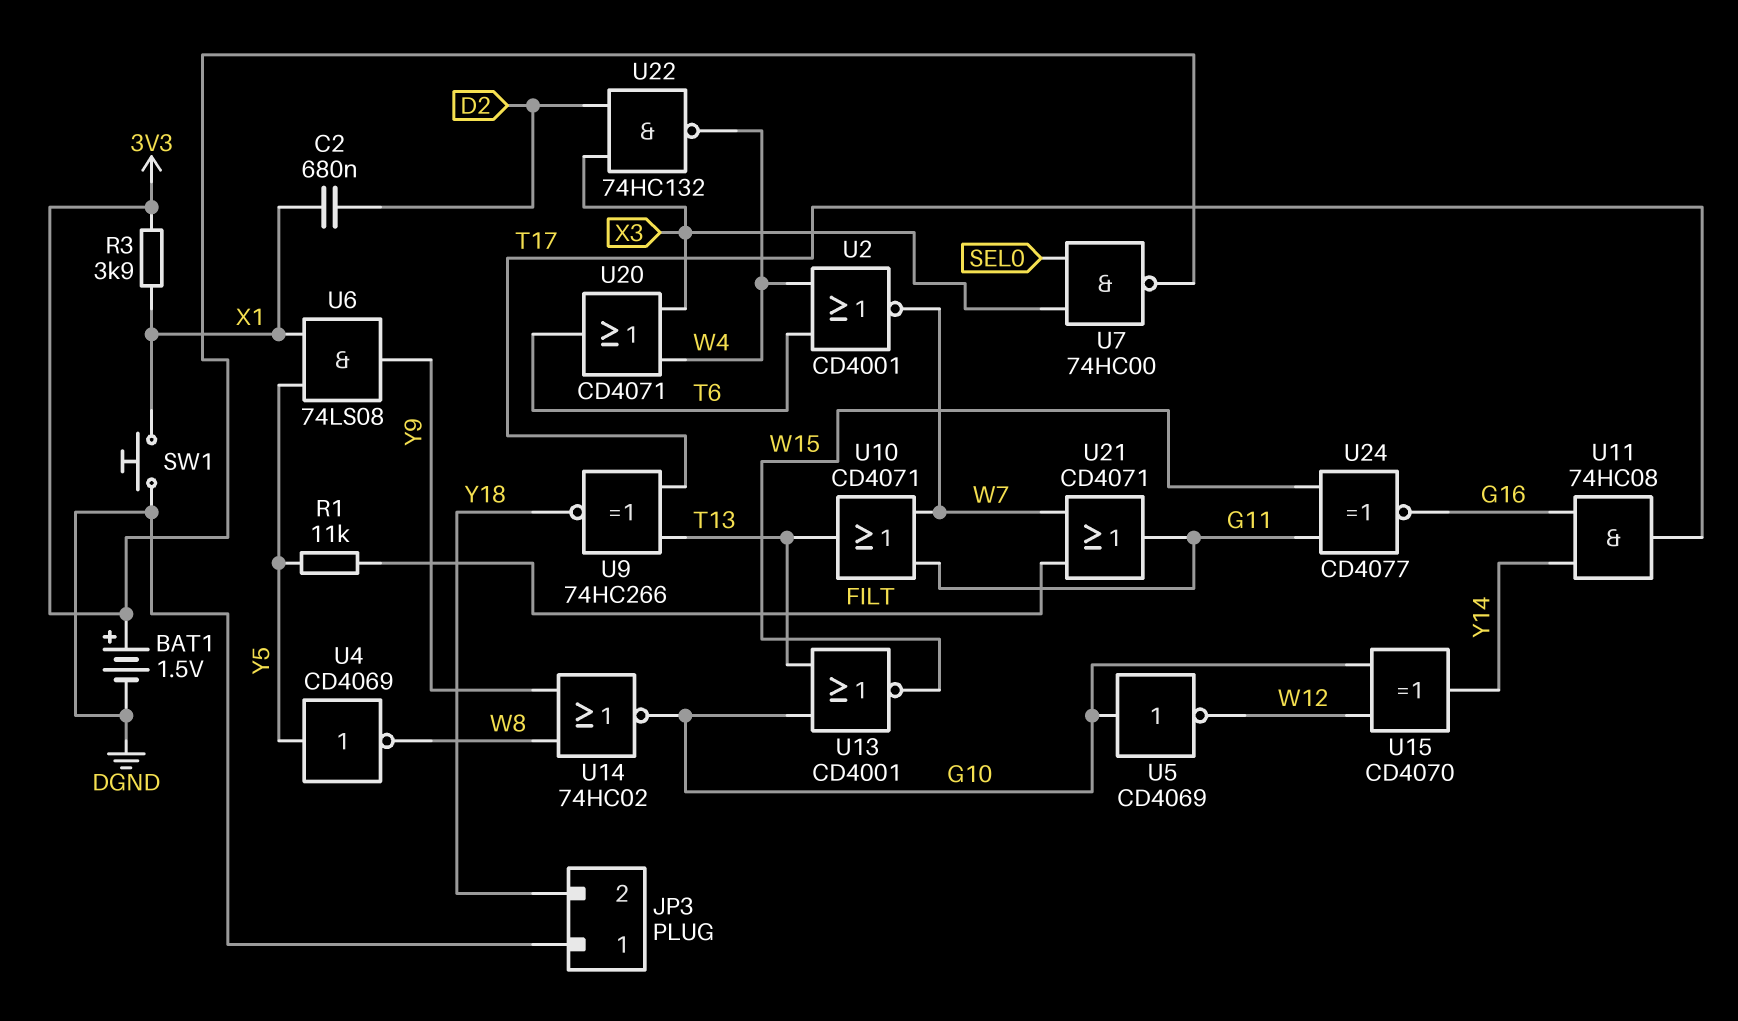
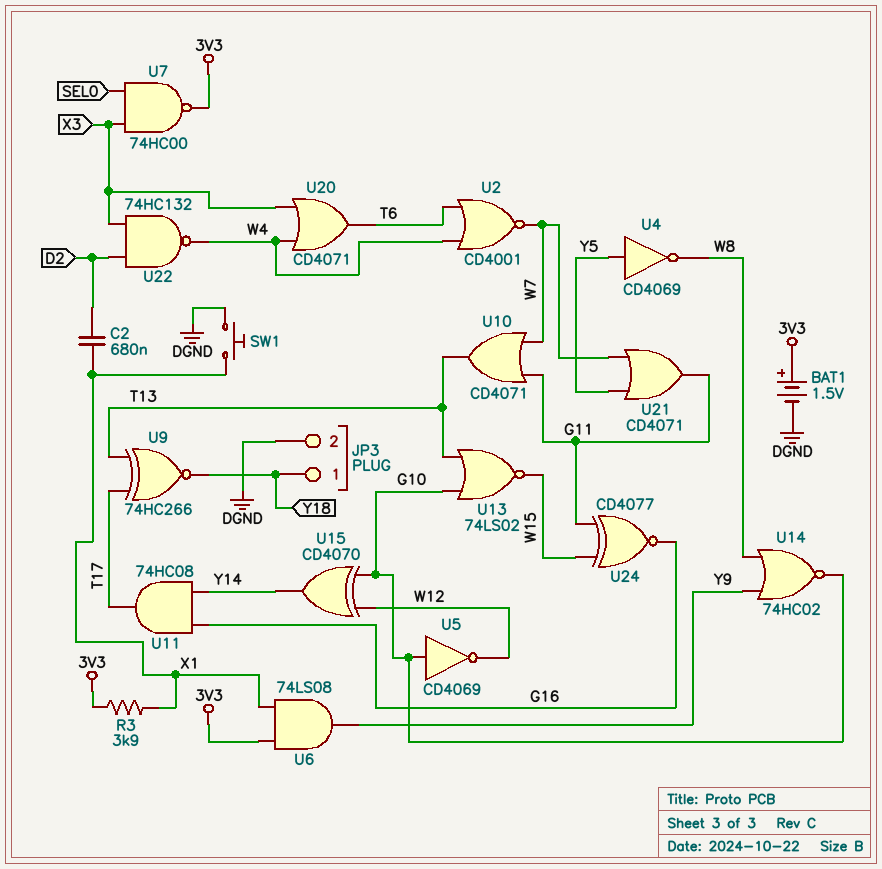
JP3 pin 1: DGND -> Y18
JP3 pin 2: Y18 -> DGND
R1: 11k (FILT, Y5) -> none
U6: AND 74LS08 (in X1, in Y5, out Y9) -> AND 74LS08 (in 3V3, in X1, out Y9)
U13: NOR CD4001 (in G10, in T13, out W15) -> NOR 74LS02 (in G10, in T13, out W15)
U21: OR CD4071 (in FILT, in W7, out G11) -> OR CD4071 (in W7, in Y5, out G11)

